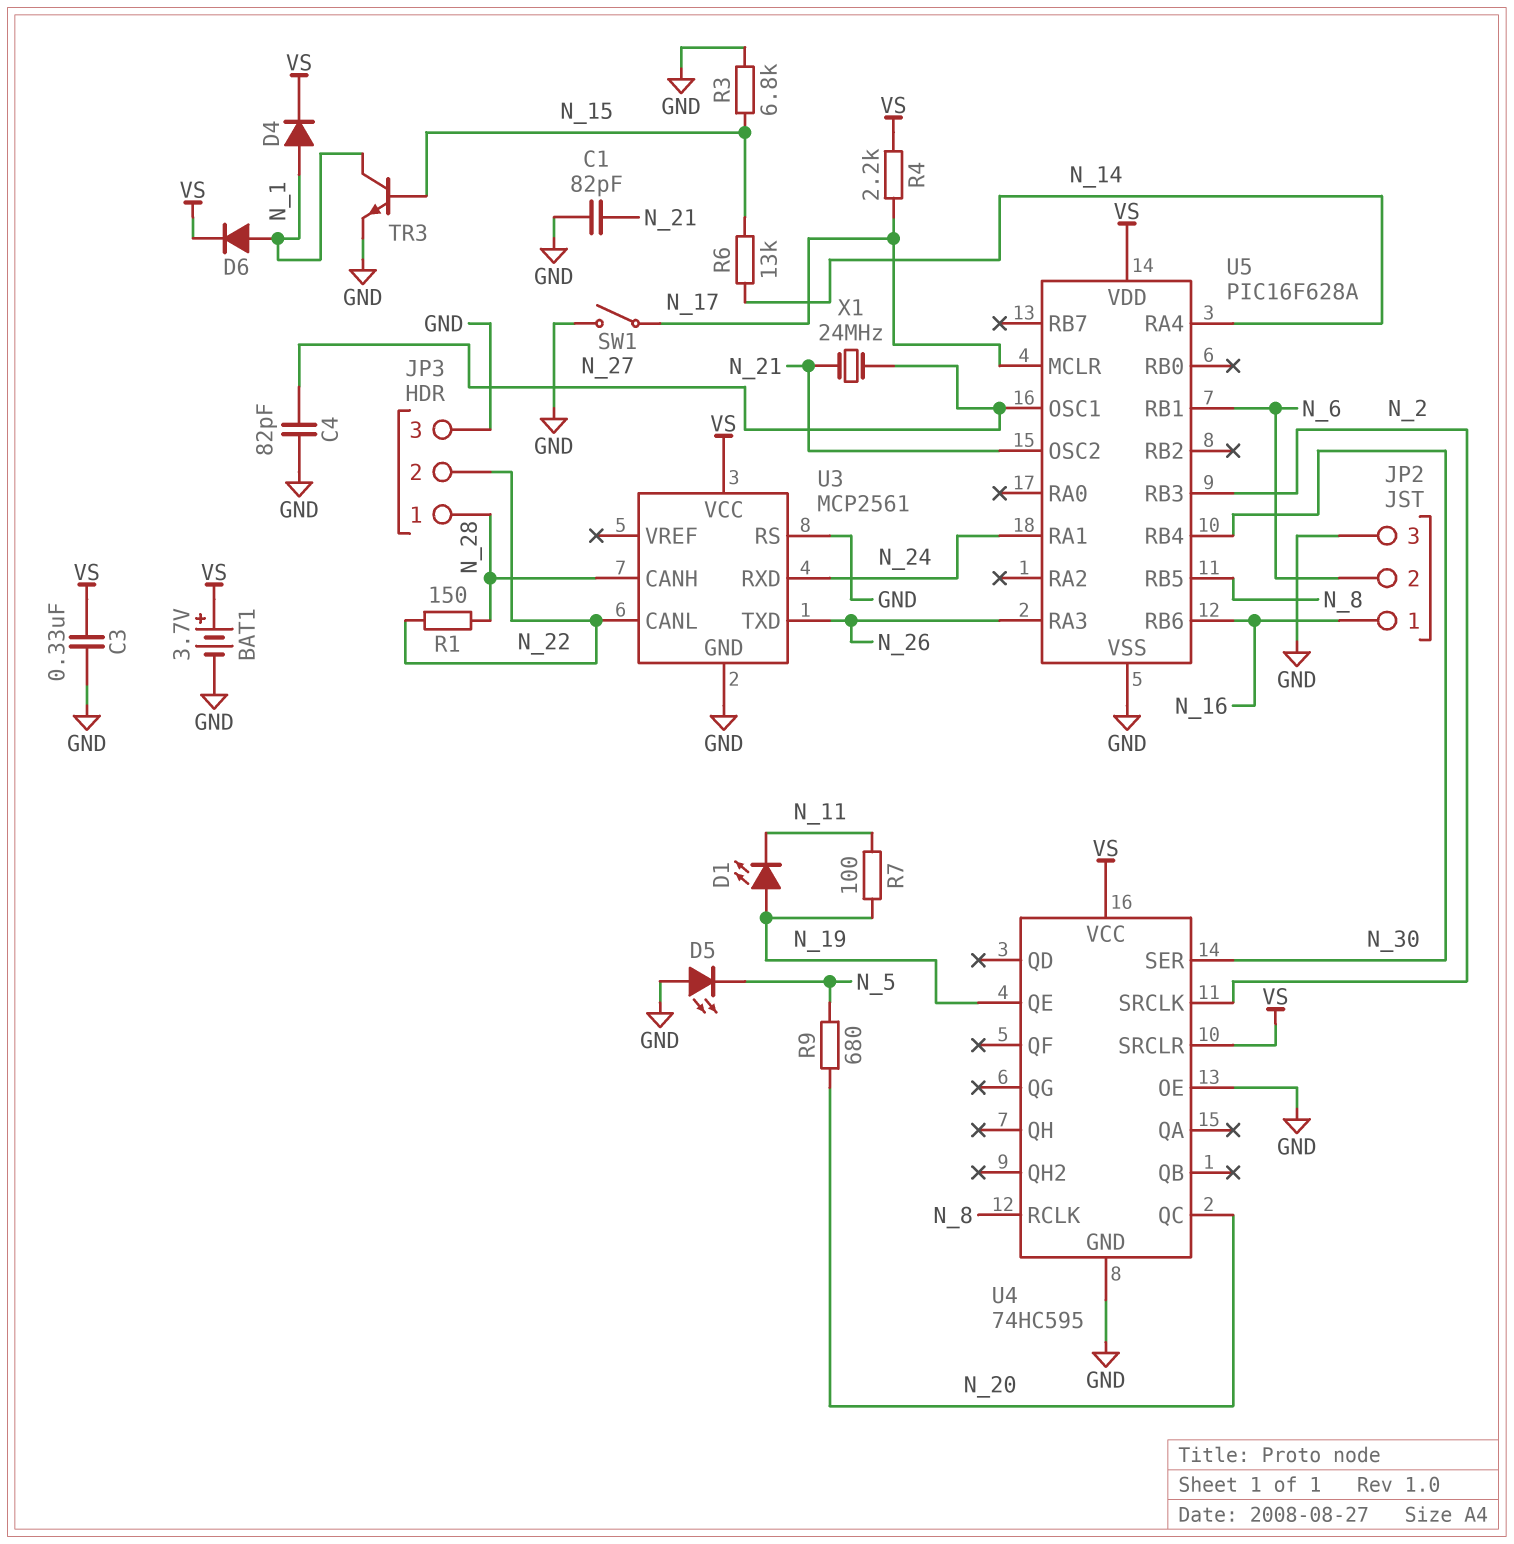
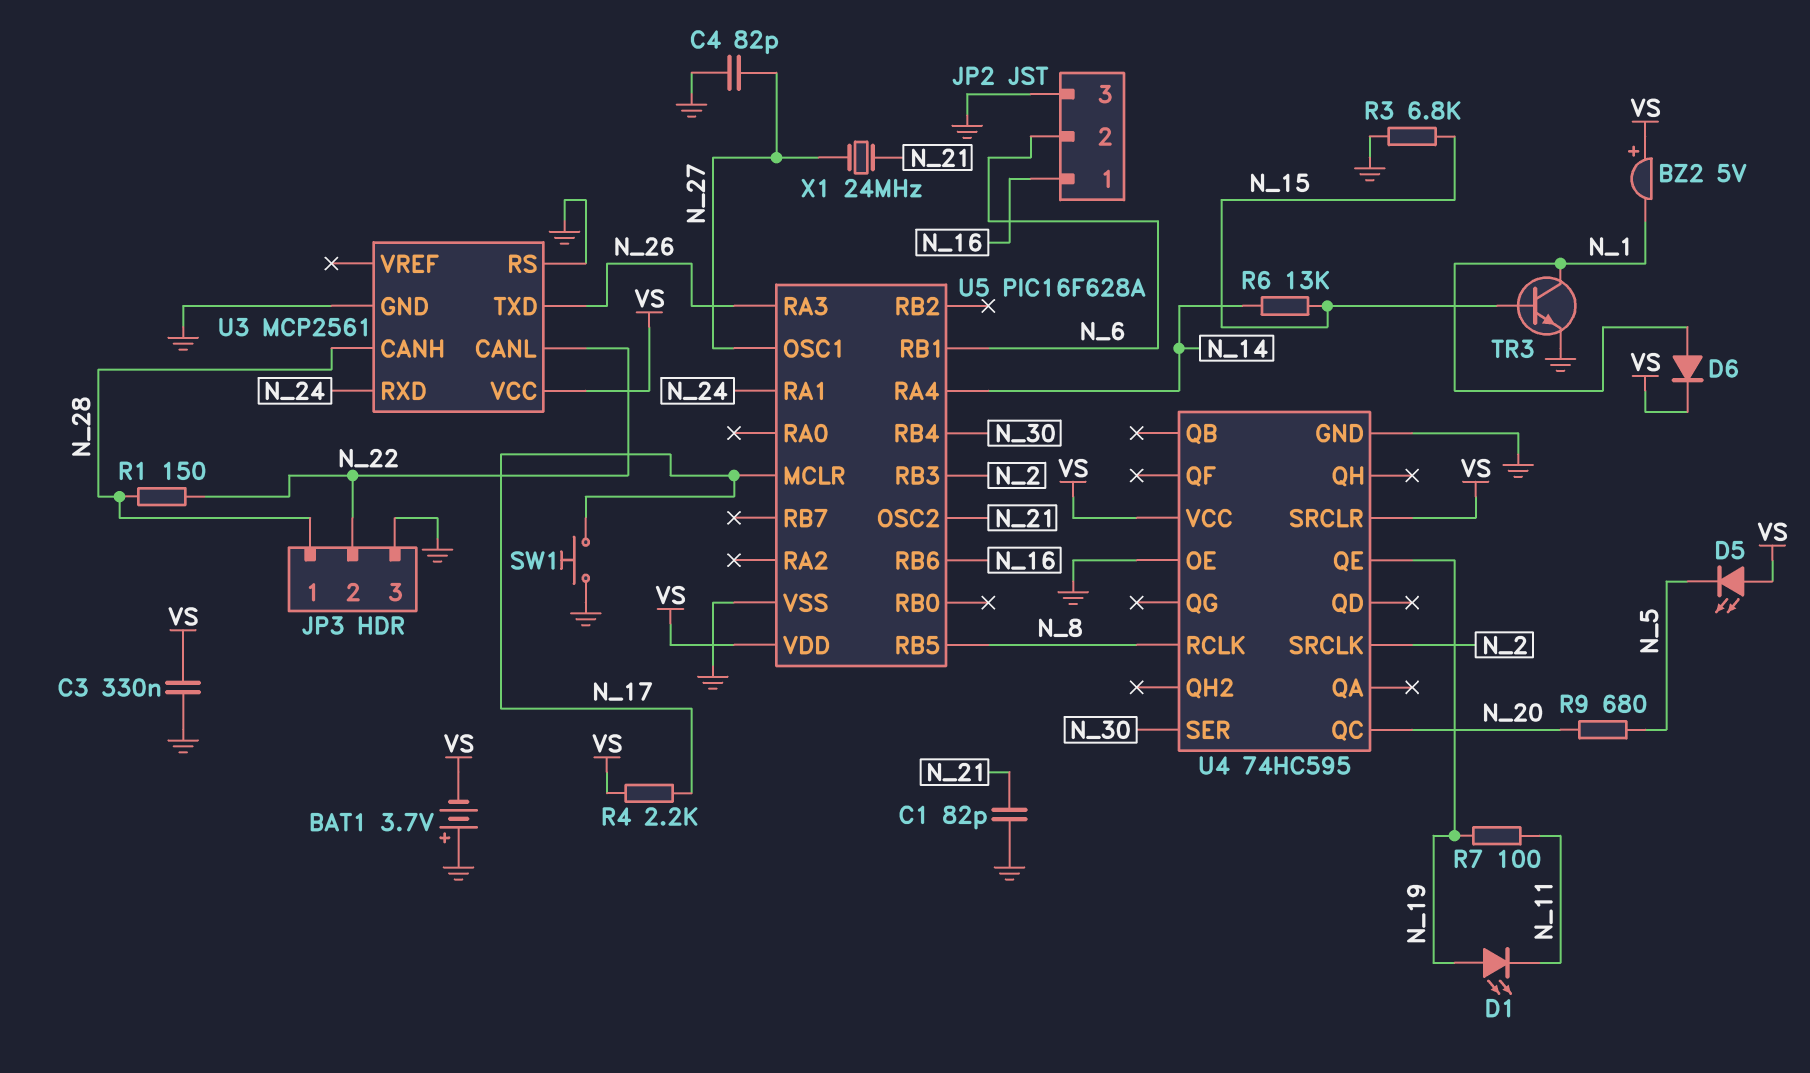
BAT1: 3.7V (plus VS, minus GND) -> 3.7V (plus GND, minus VS)
BZ2: none -> buzzer 5V (plus VS, minus N_1)
D4: diode (A N_1, K VS) -> none
D5: LED (A GND, K N_5) -> LED (A VS, K N_5)
SW1: switch (GND, N_17) -> button (GND, N_17)

